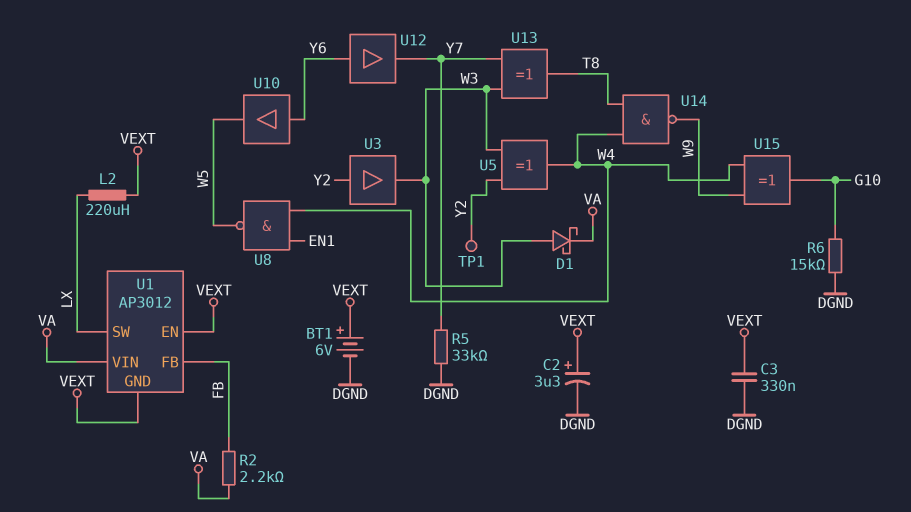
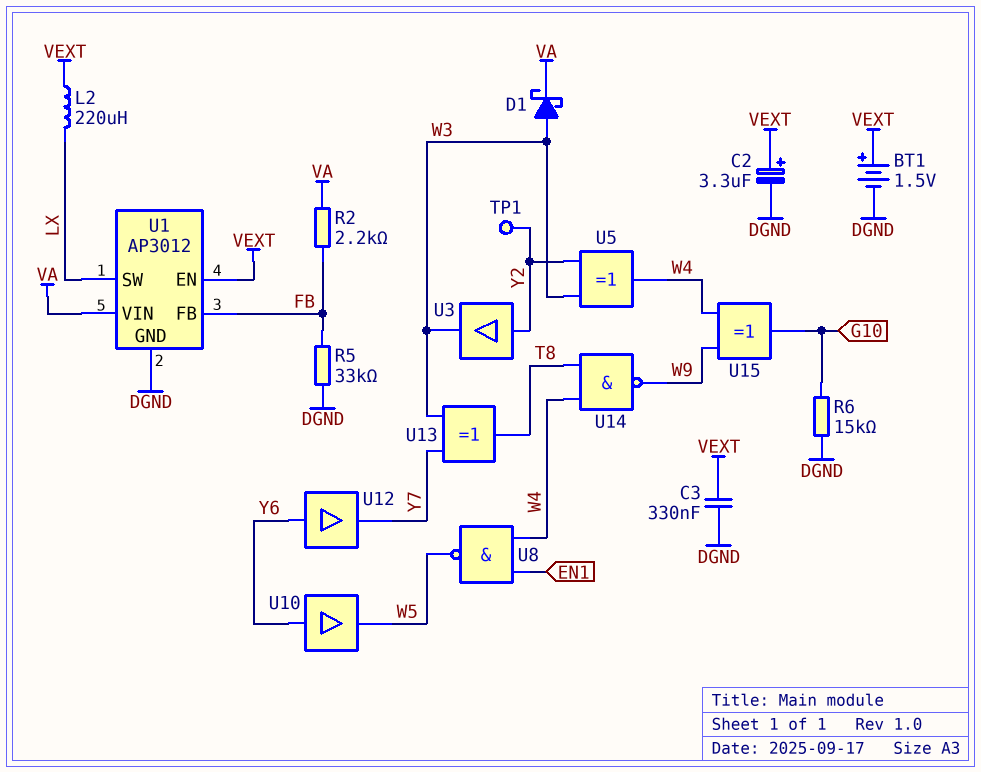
BT1: 6V (plus VEXT, minus DGND) -> 1.5V (plus VEXT, minus DGND)
R5: 33k (DGND, Y7) -> 33k (DGND, FB)
U1 pin GND: VEXT -> DGND

